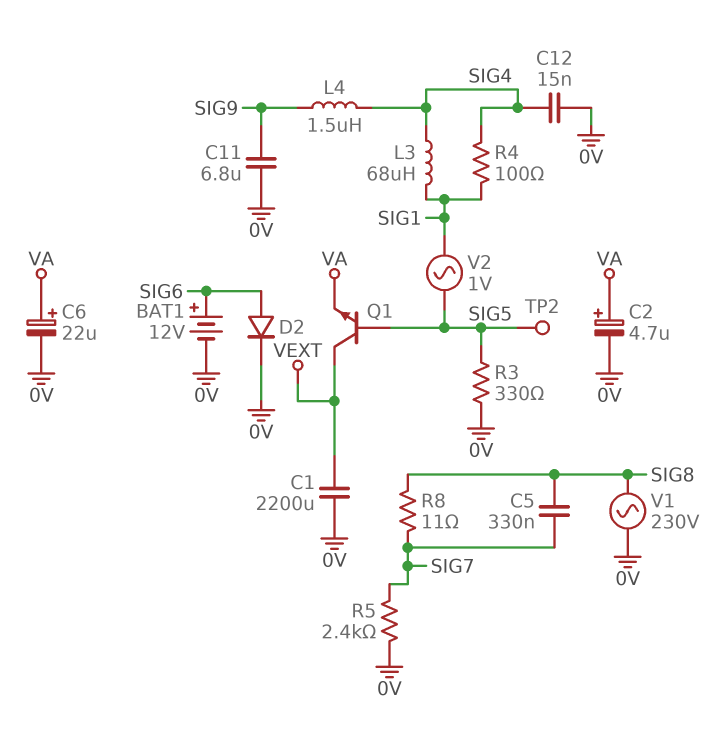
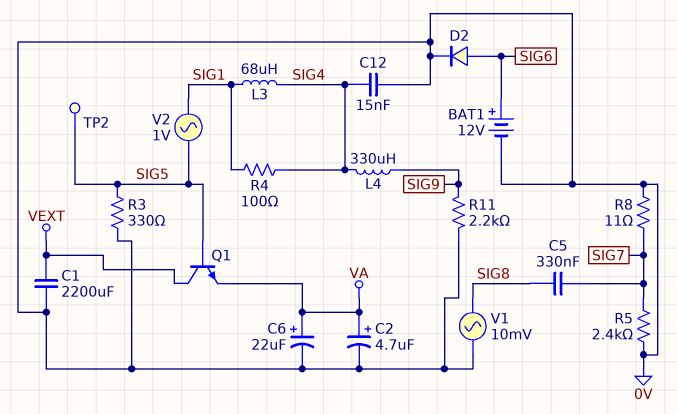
C11: 6.8uF (0V, SIG9) -> none
L4: 1.5uH (SIG4, SIG9) -> 330uH (SIG4, SIG9)
R8: 11 (SIG7, SIG8) -> 11 (0V, SIG7)
R11: none -> 2.2k (0V, SIG9)
V1: AC 230V (0V, SIG8) -> AC 10mV (0V, SIG8)

